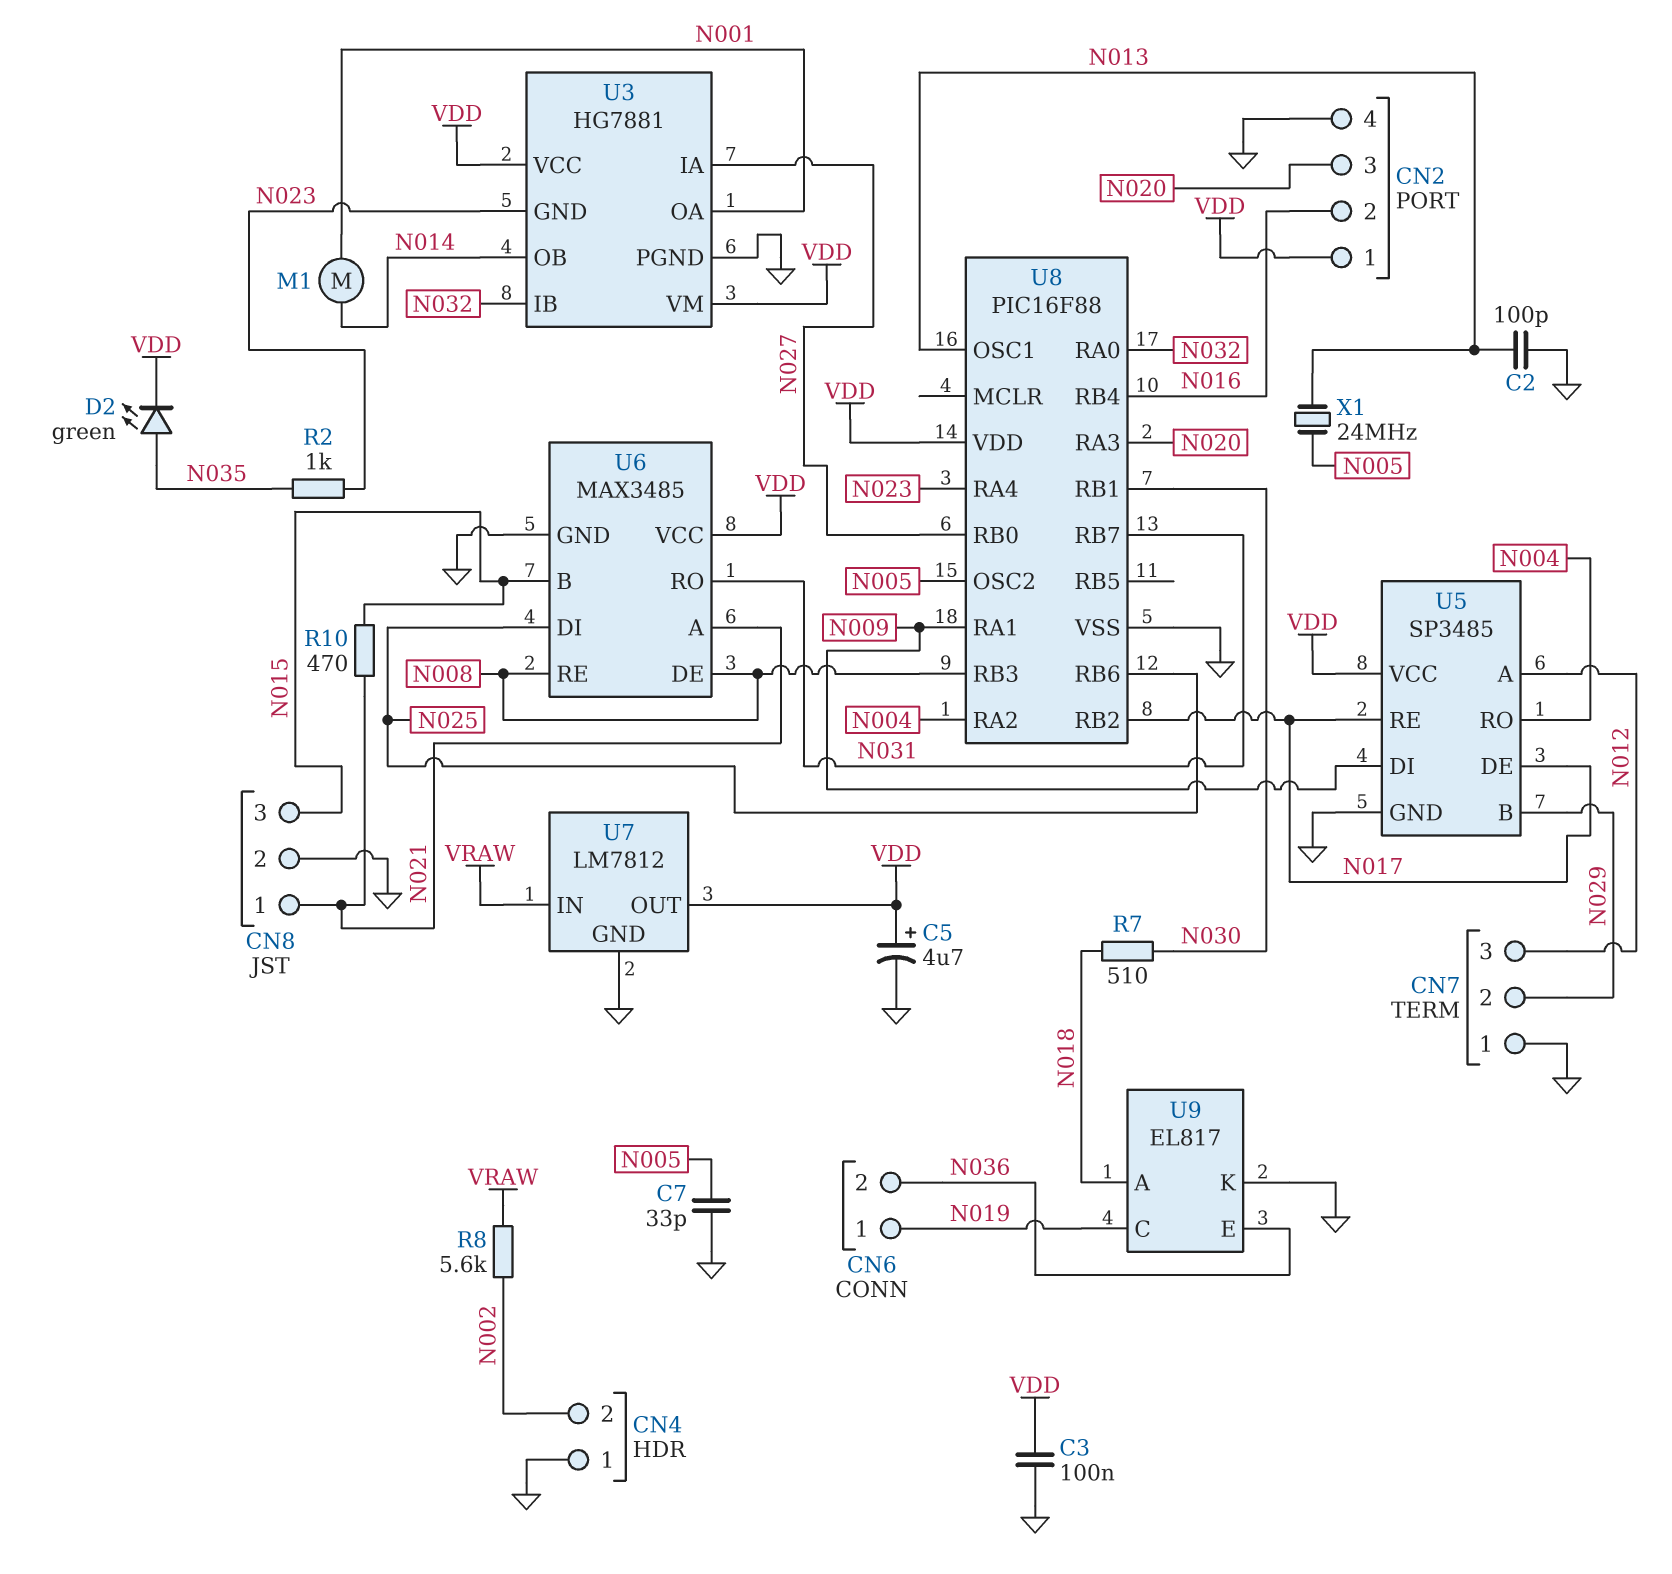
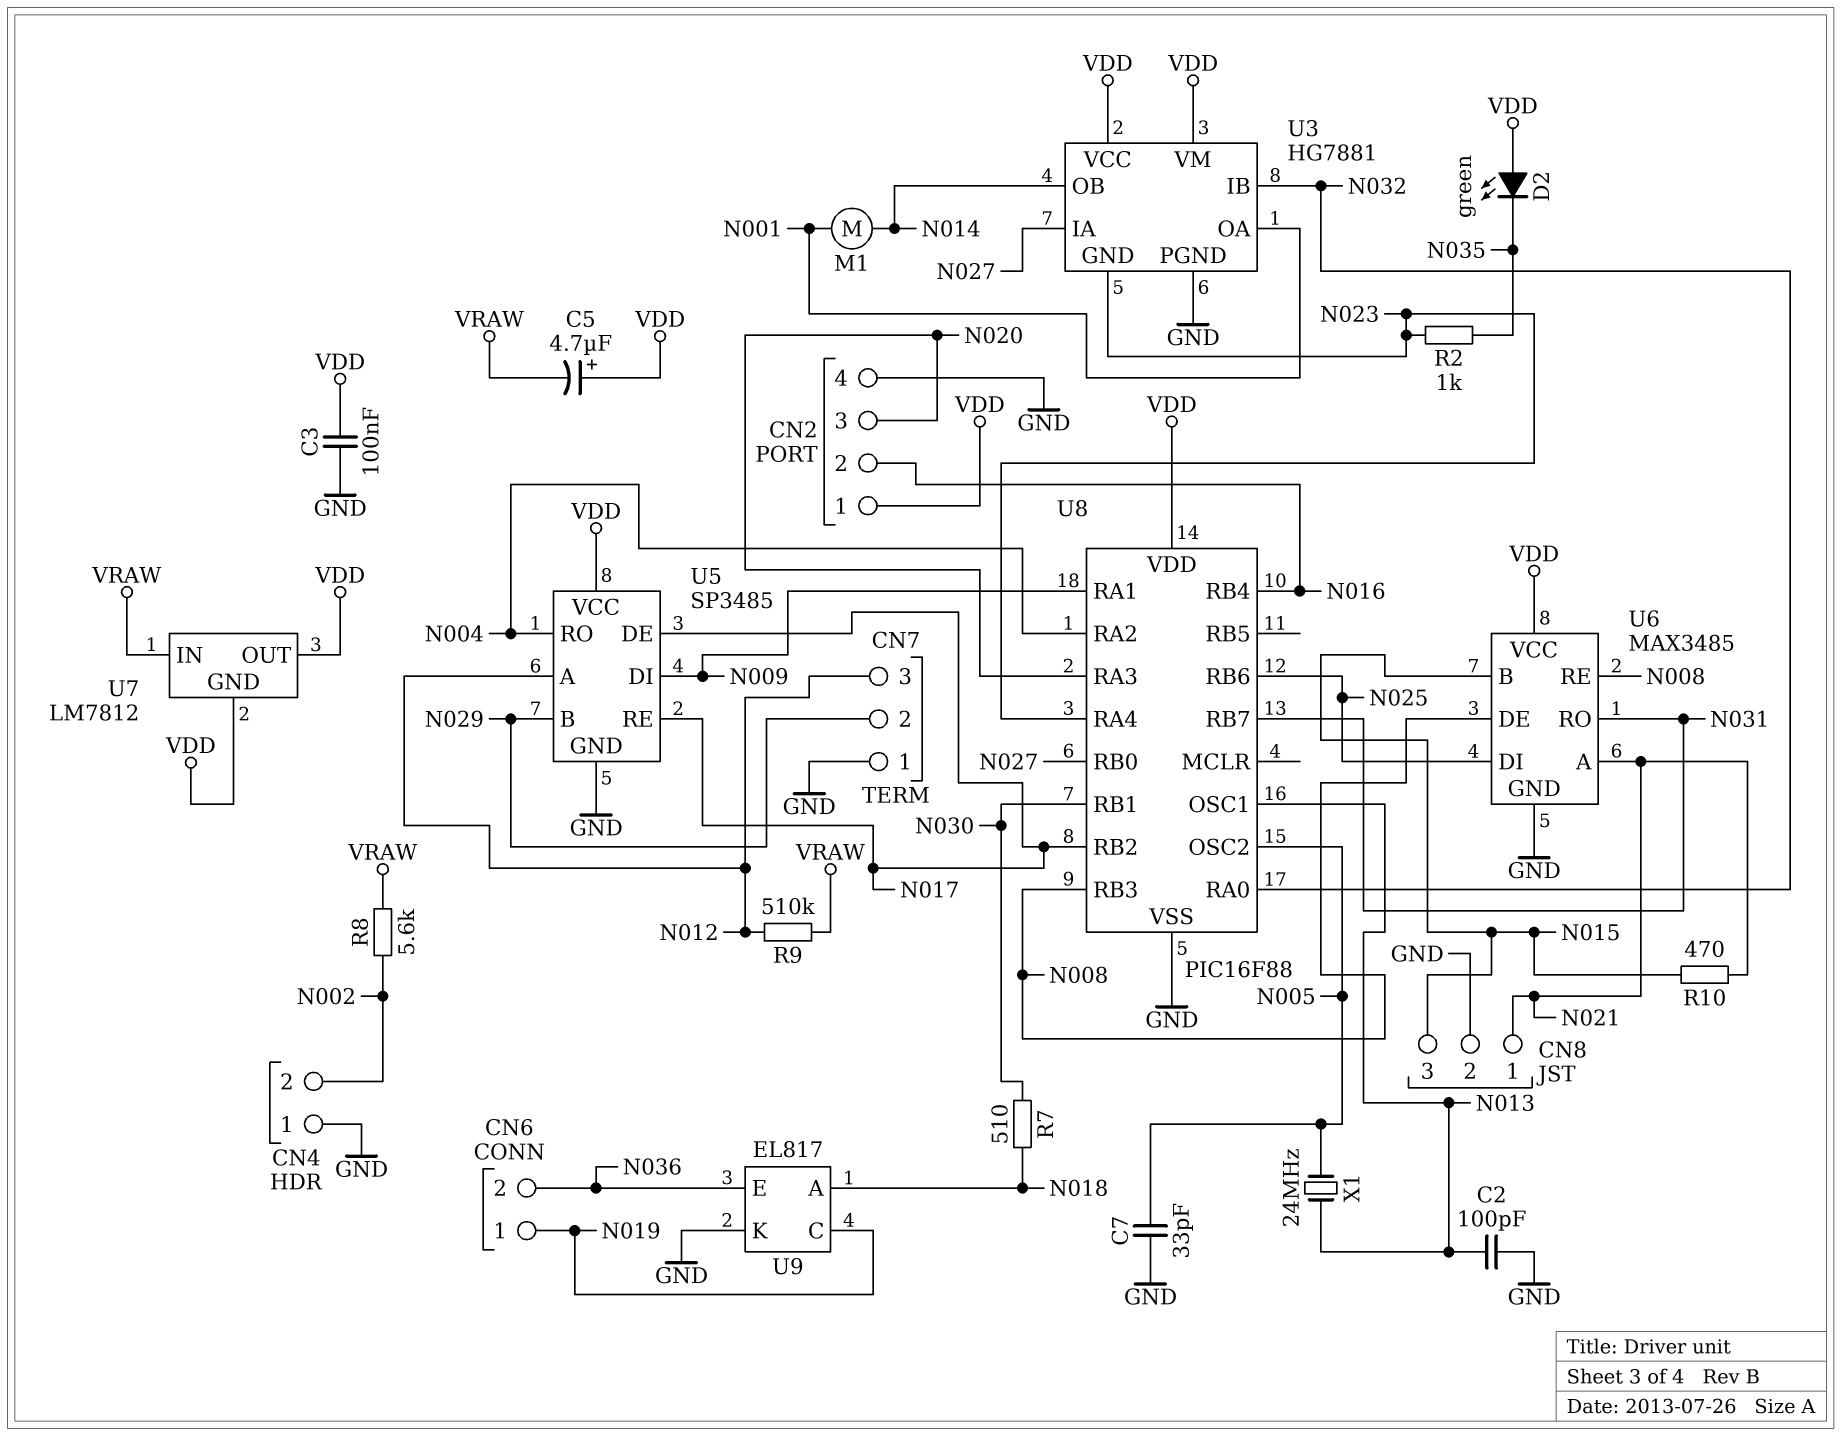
C5: 4.7uF (plus VDD, minus GND) -> 4.7uF (plus VDD, minus VRAW)
D2: LED green (A N035, K VDD) -> LED green (A VDD, K N035)
R9: none -> 510k (N012, VRAW)
U7 pin GND: GND -> VDD

